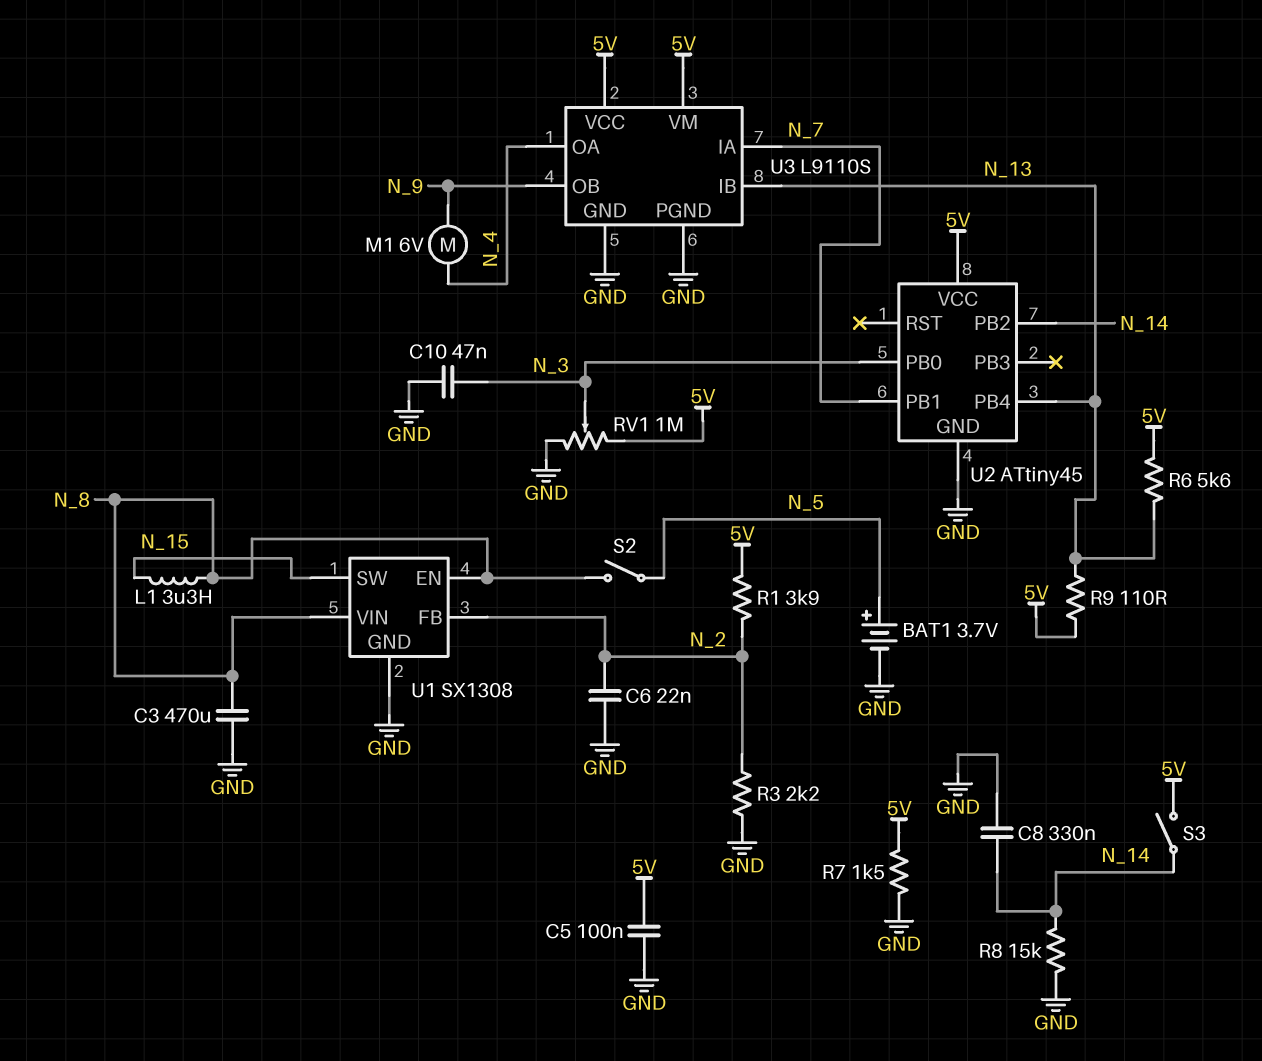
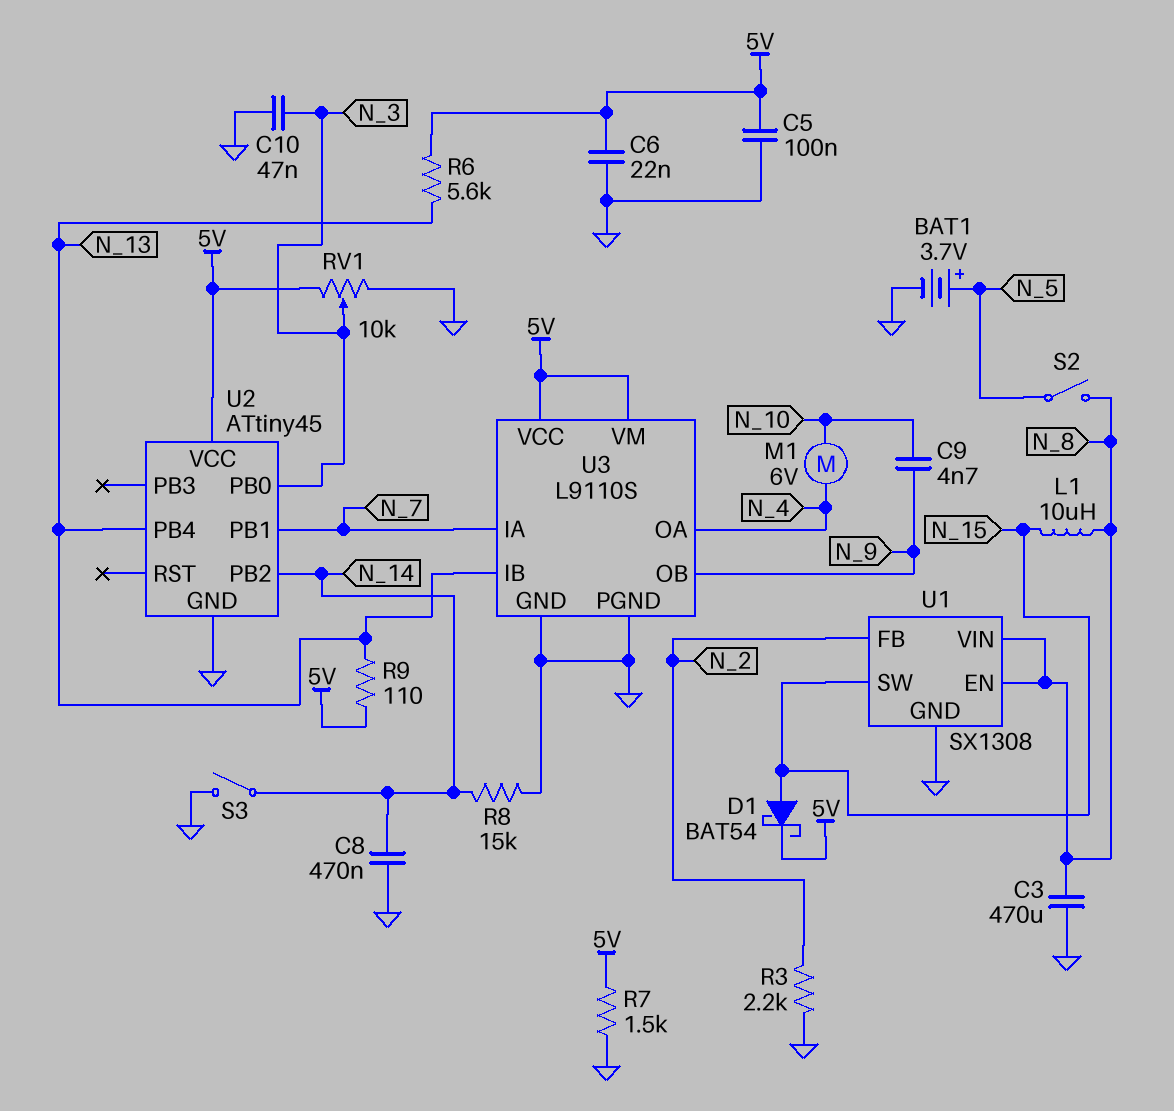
C6: 22nF (GND, N_2) -> 22nF (5V, GND)
C8: 330nF (GND, N_14) -> 470nF (GND, N_14)
C9: none -> 4.7nF (N_9, N_10)
D1: none -> schottky BAT54 (A N_15, K 5V)
L1: 3.3uH (N_8, N_15) -> 10uH (N_8, N_15)
M1: motor 6V (N_4, N_9) -> motor 6V (N_4, N_10)
R1: 3.9k (5V, N_2) -> none
RV1: 1M (5V, GND, wiper N_3) -> 10k (5V, GND, wiper N_3)
S3: switch (5V, N_14) -> switch (GND, N_14)

